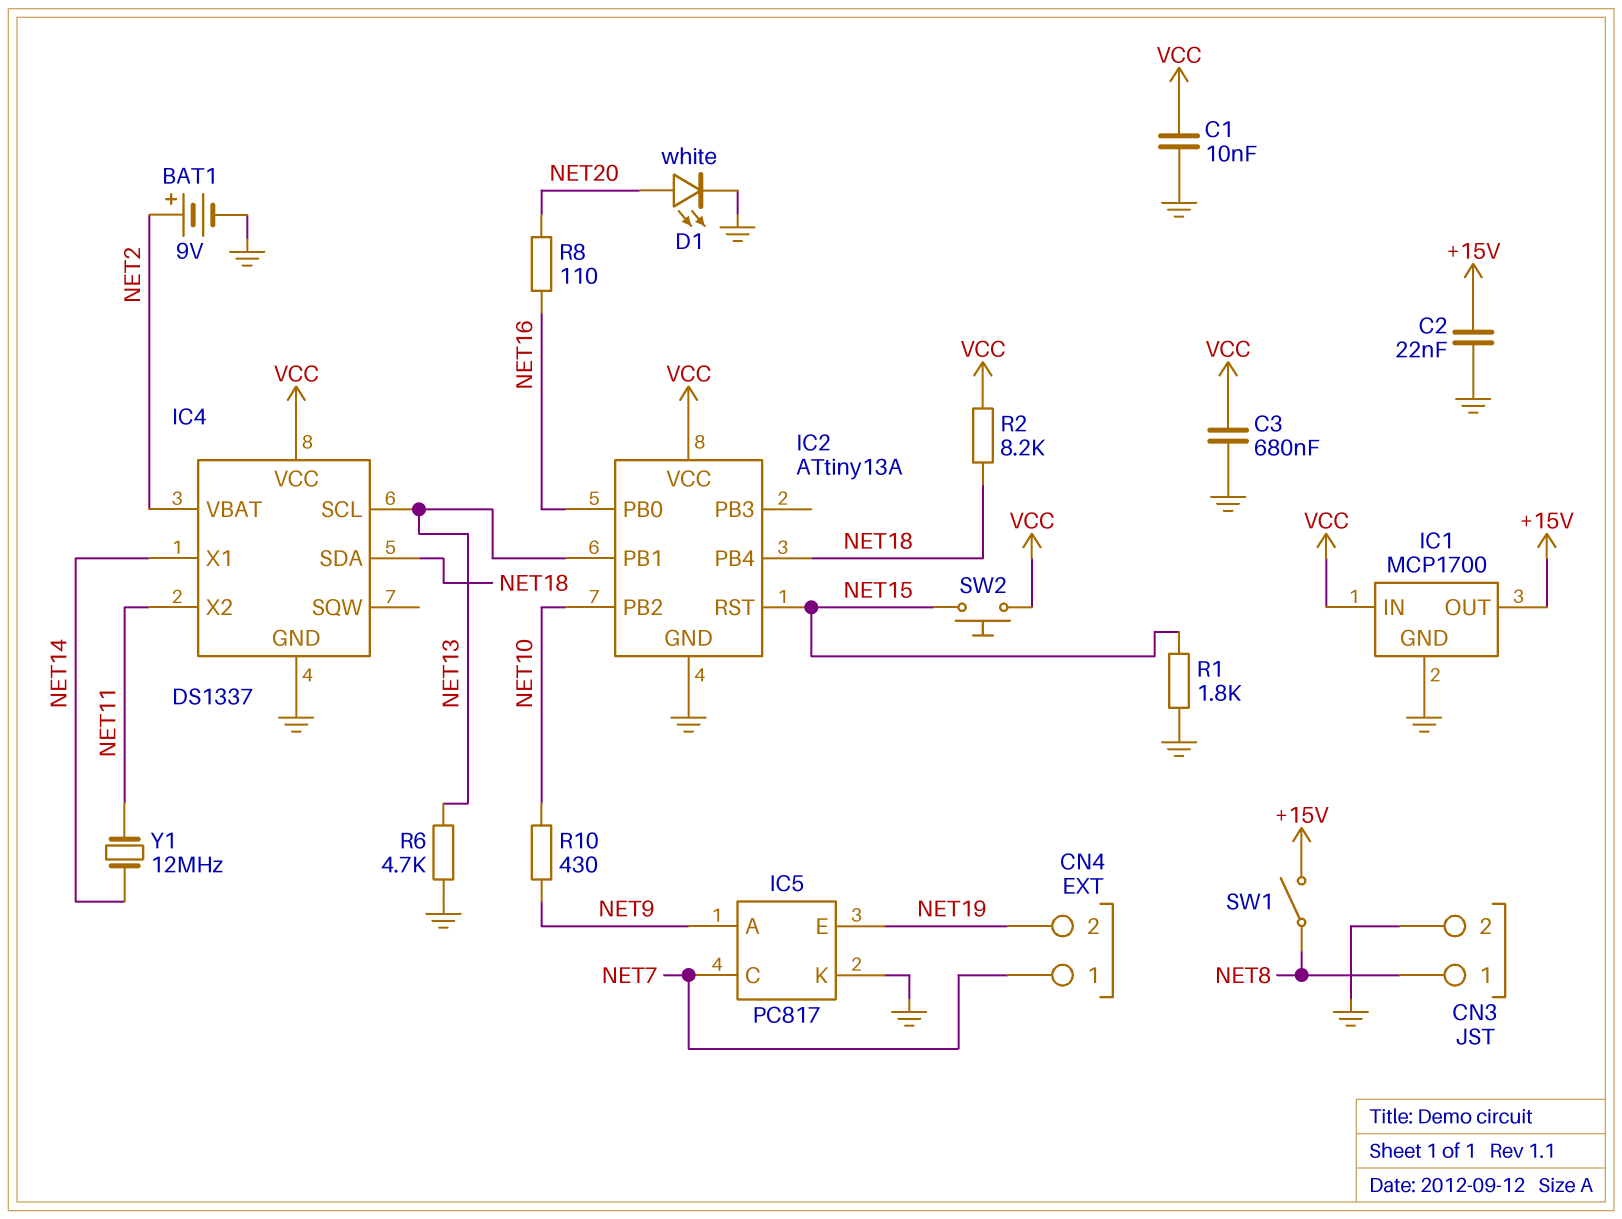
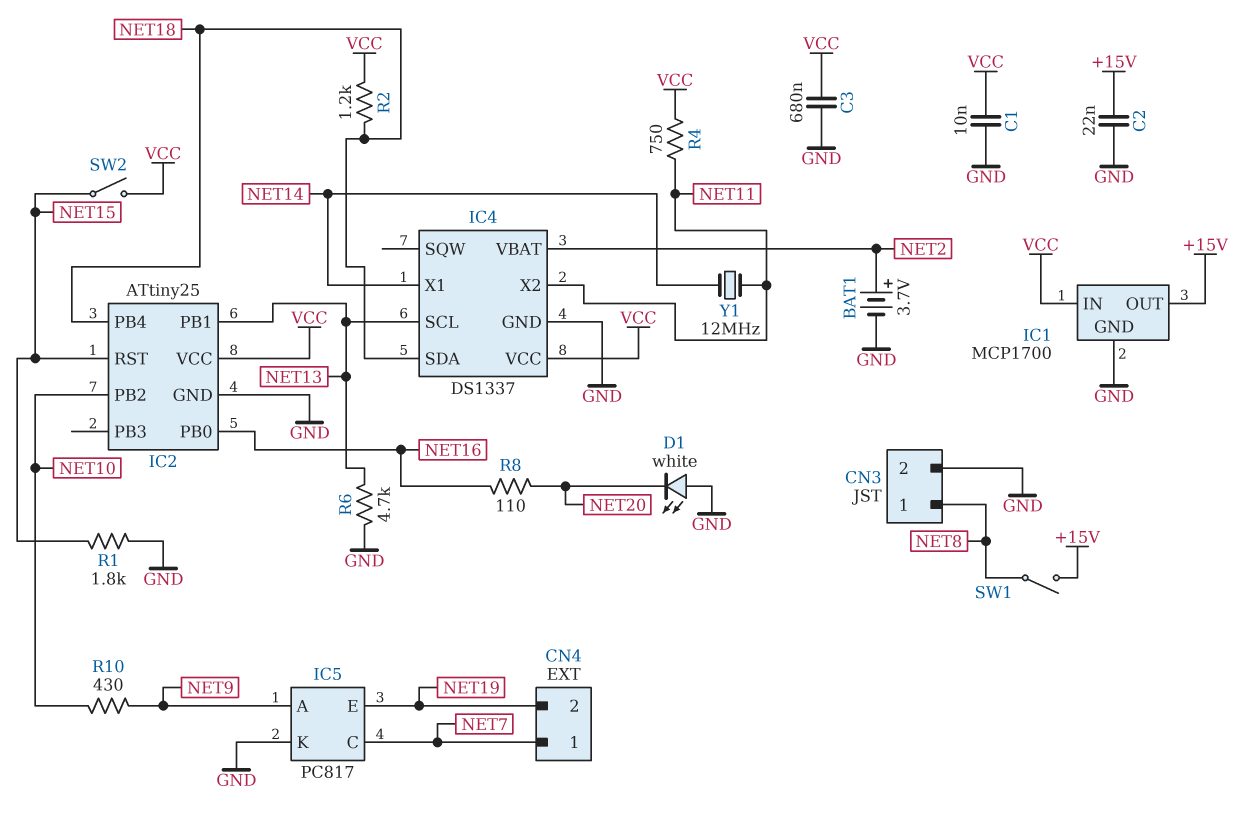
BAT1: 9V (plus NET2, minus GND) -> 3.7V (plus NET2, minus GND)
D1: LED white (A NET20, K GND) -> LED white (A GND, K NET20)
IC2: ATtiny13A -> ATtiny25
R2: 8.2k (NET18, VCC) -> 1.2k (NET18, VCC)
R4: none -> 750 (NET11, VCC)
SW2: button (NET15, VCC) -> switch (NET15, VCC)

